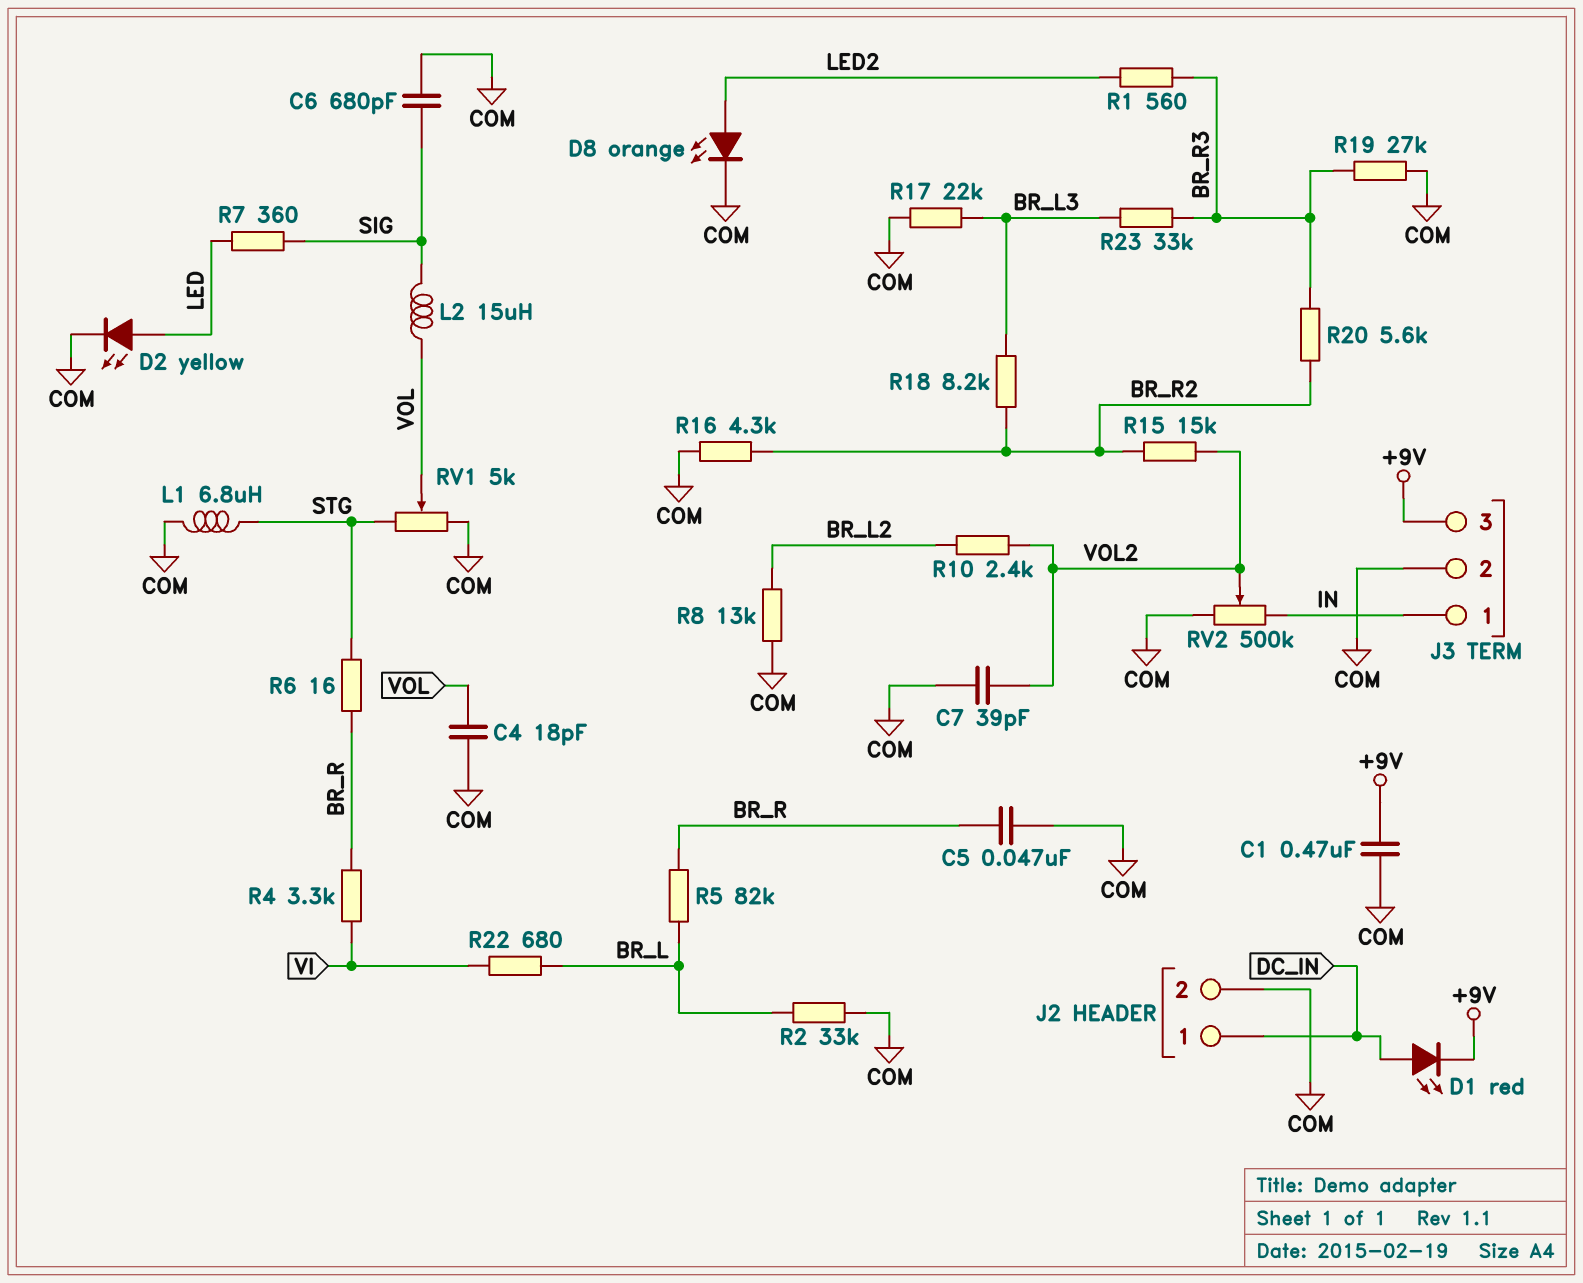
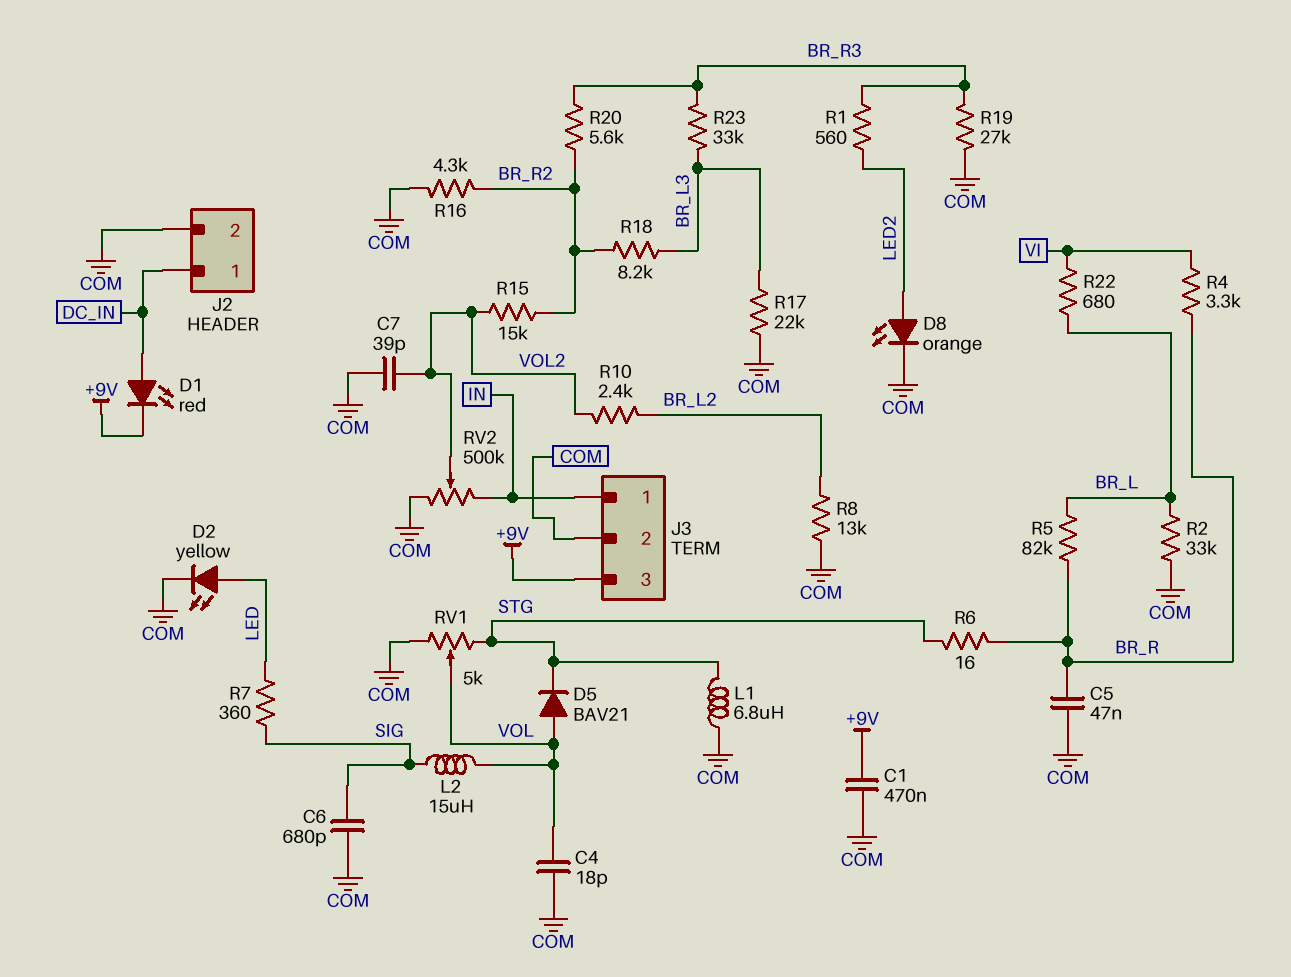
D5: none -> diode BAV21 (A VOL, K STG)

